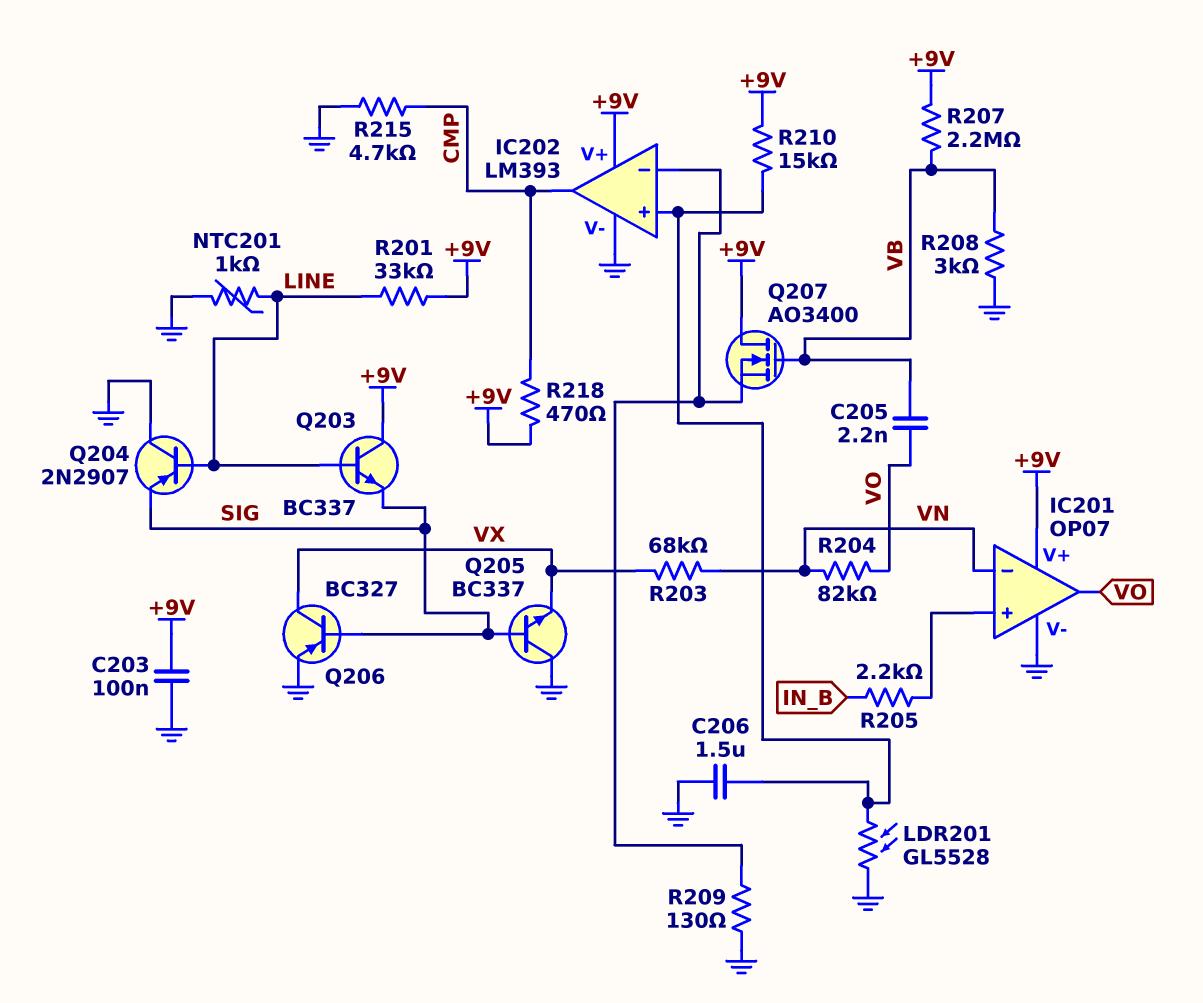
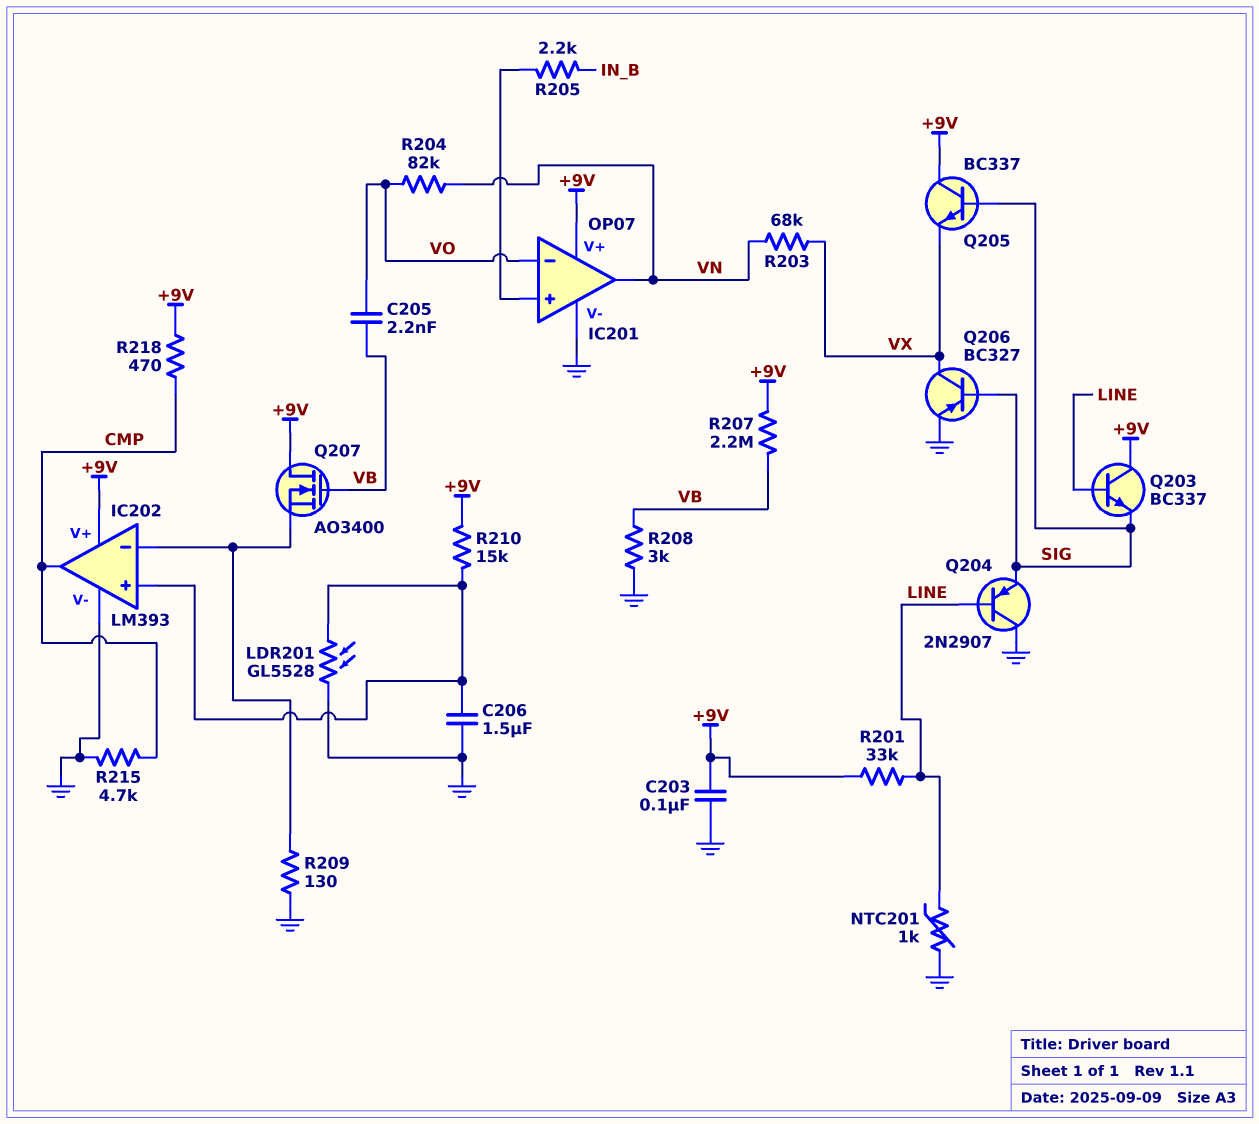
IC201 pin in-: VN -> VO
IC201 pin out: VO -> VN
Q205: NPN BC337 (B SIG, C GND, E VX) -> NPN BC337 (B SIG, C +9V, E VX)

